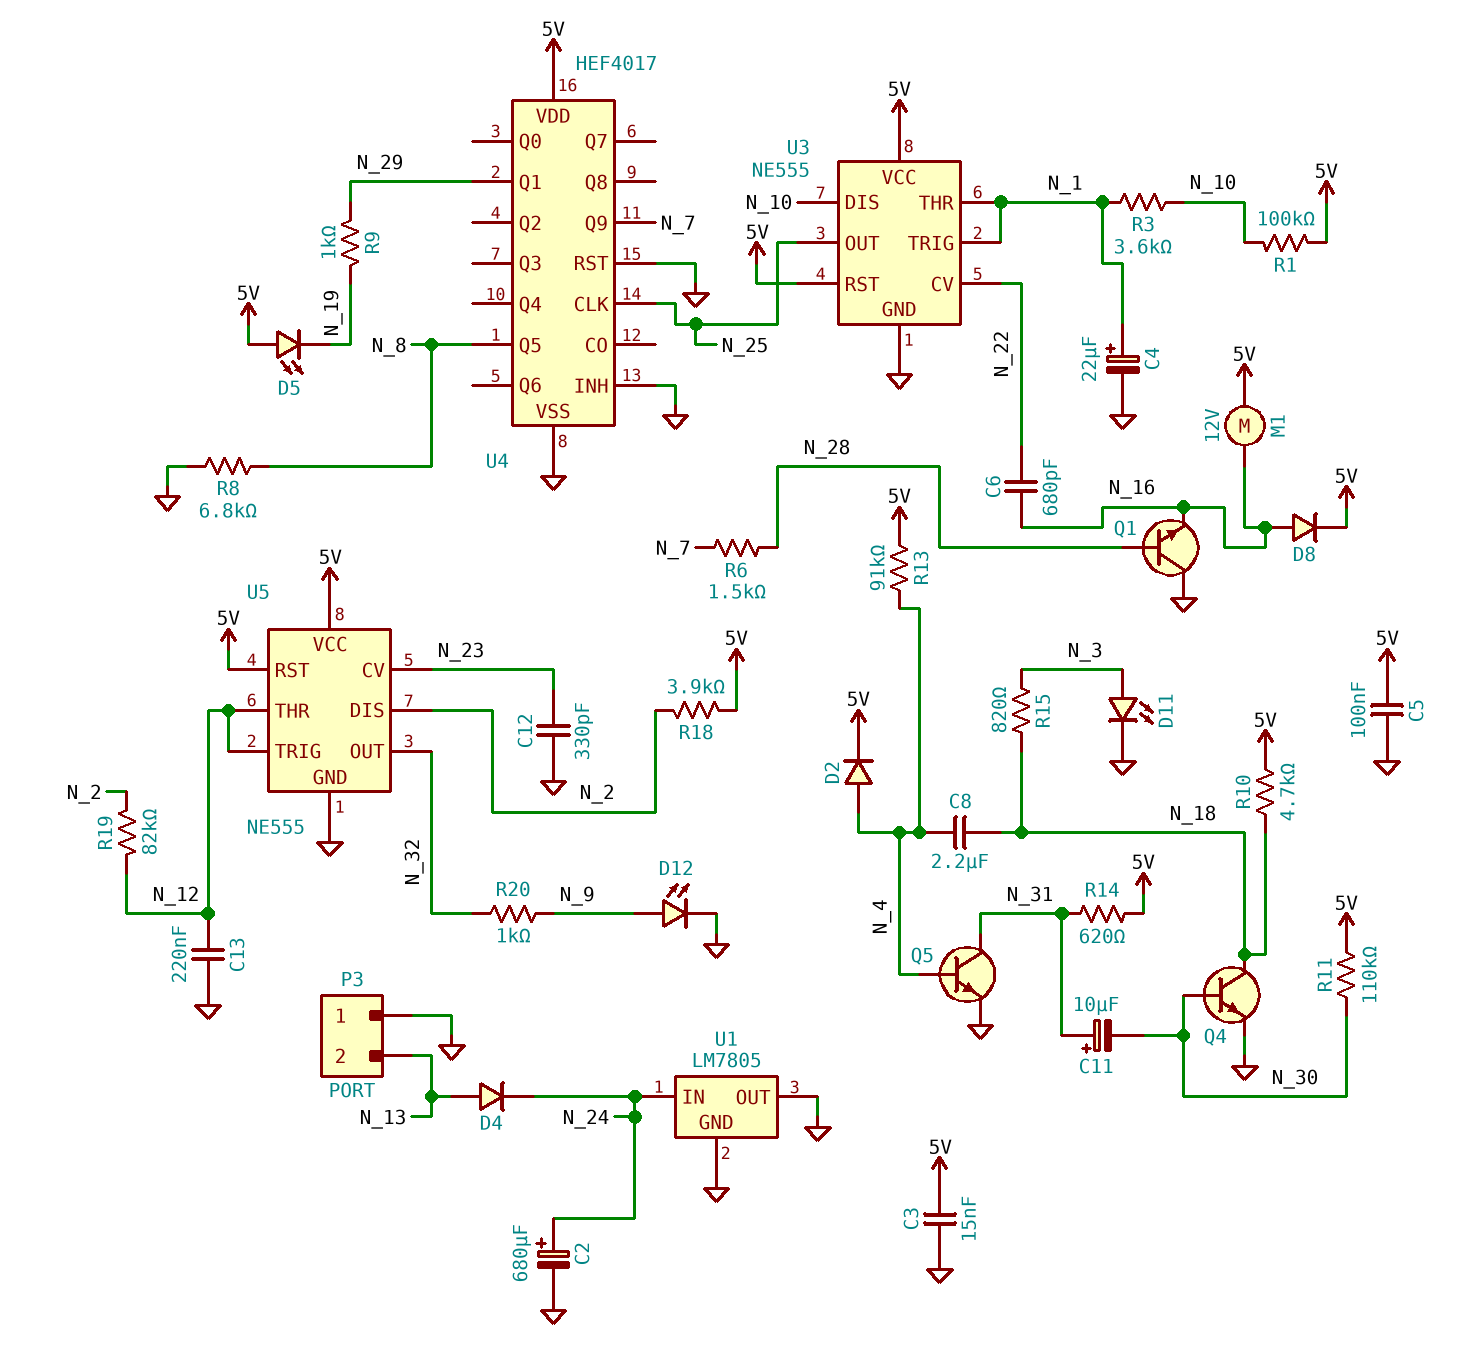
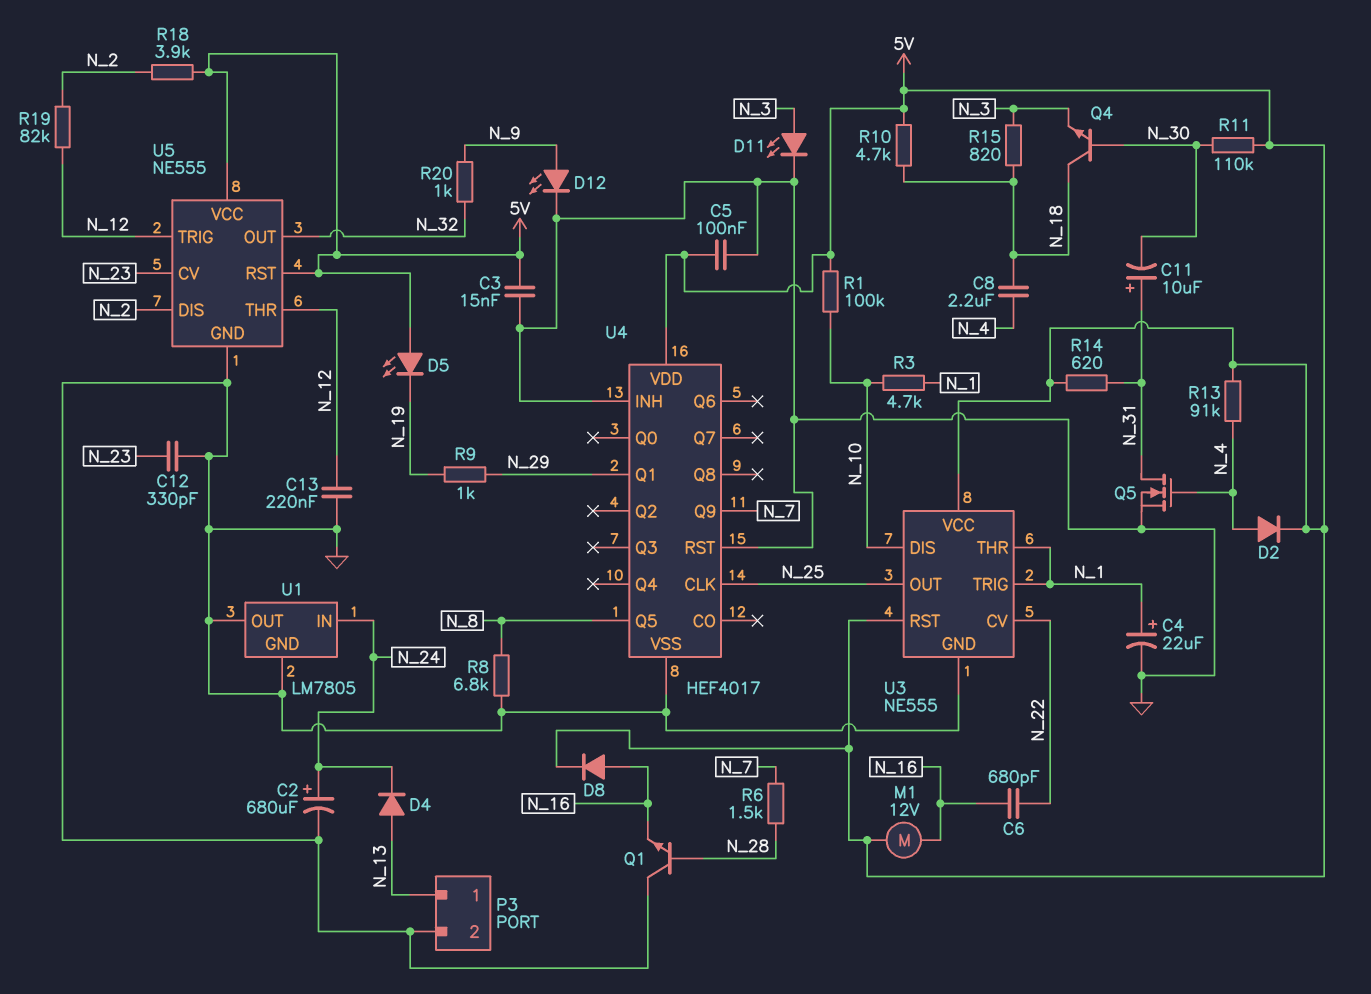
P3 pin 1: GND -> N_13
P3 pin 2: N_13 -> GND
Q4: NPN (B N_30, C N_18, E GND) -> NPN (B N_30, C N_18, E N_3)
Q5: NPN (B N_4, C N_31, E GND) -> NMOS (G N_4, D N_31, S GND)
R3: 3.6k (N_1, N_10) -> 4.7k (N_1, N_10)

